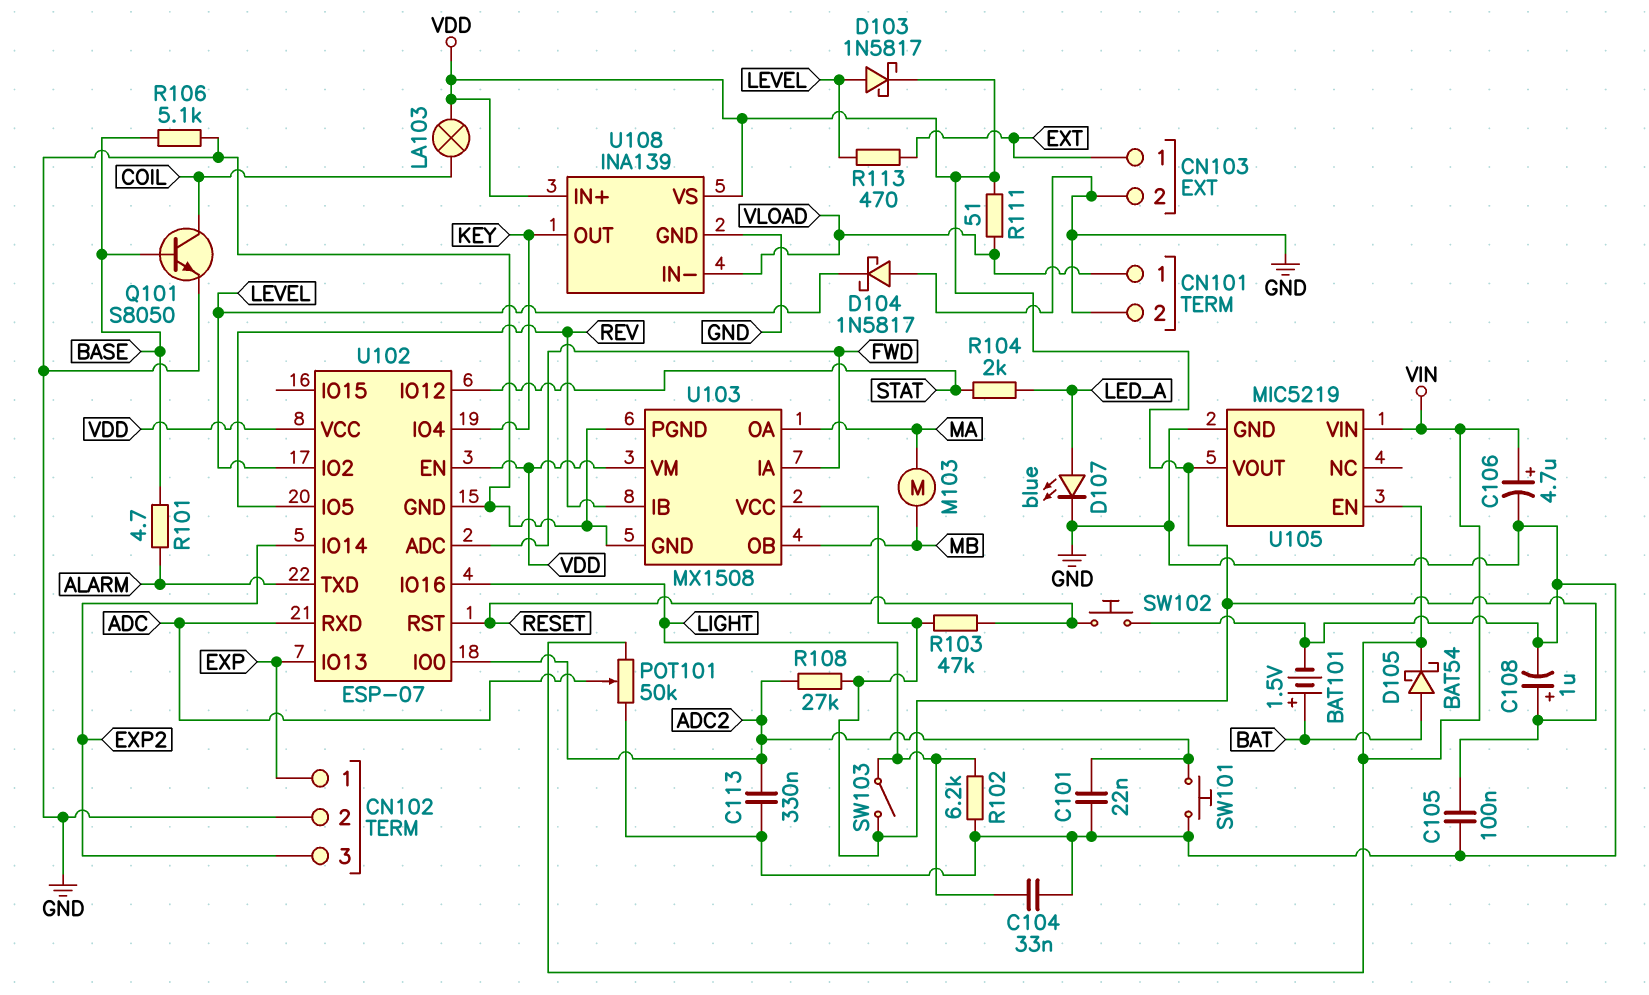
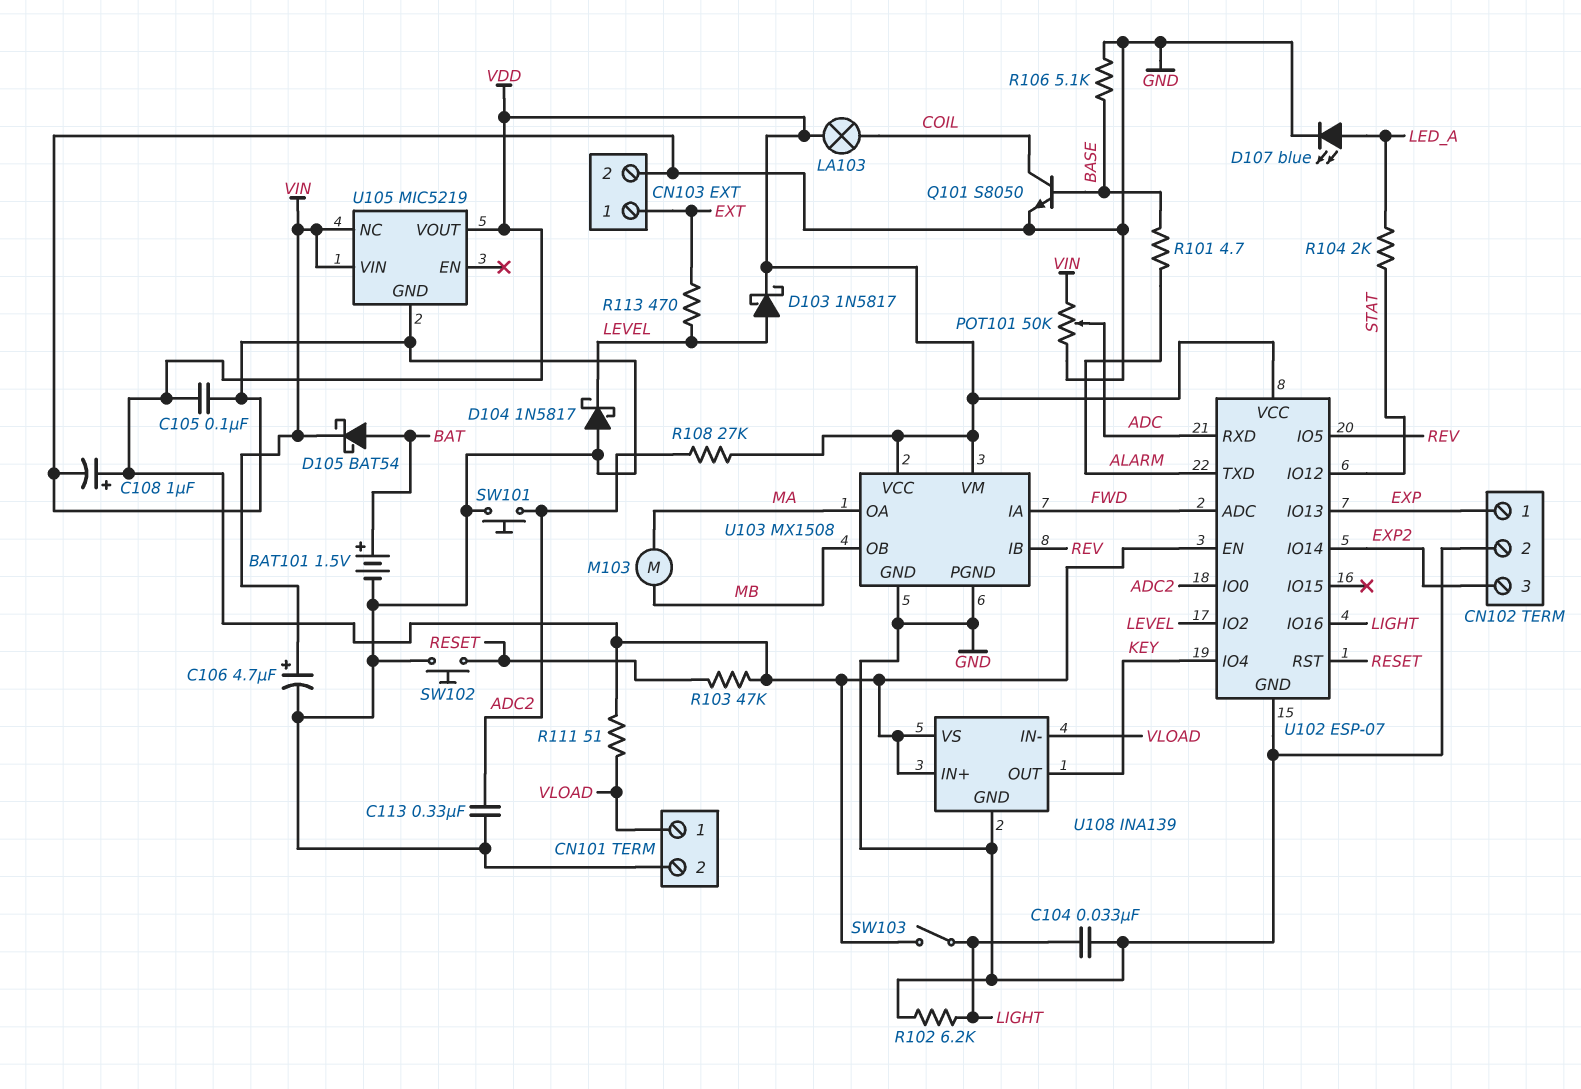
C101: 22nF (ADC2, GND) -> none
U105 pin EN: VIN -> none
U105 pin NC: none -> VIN

